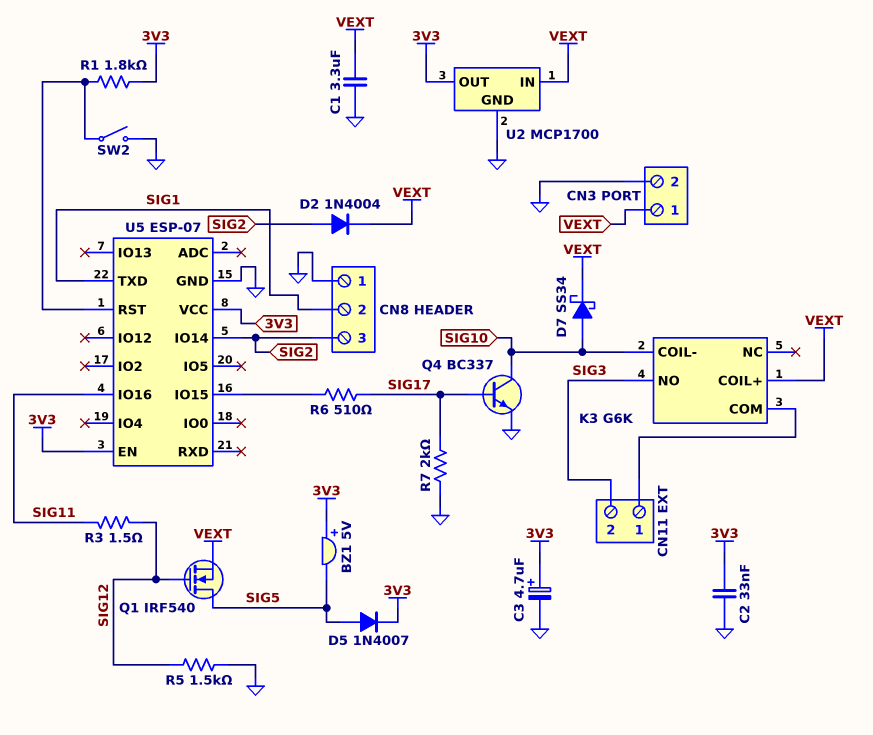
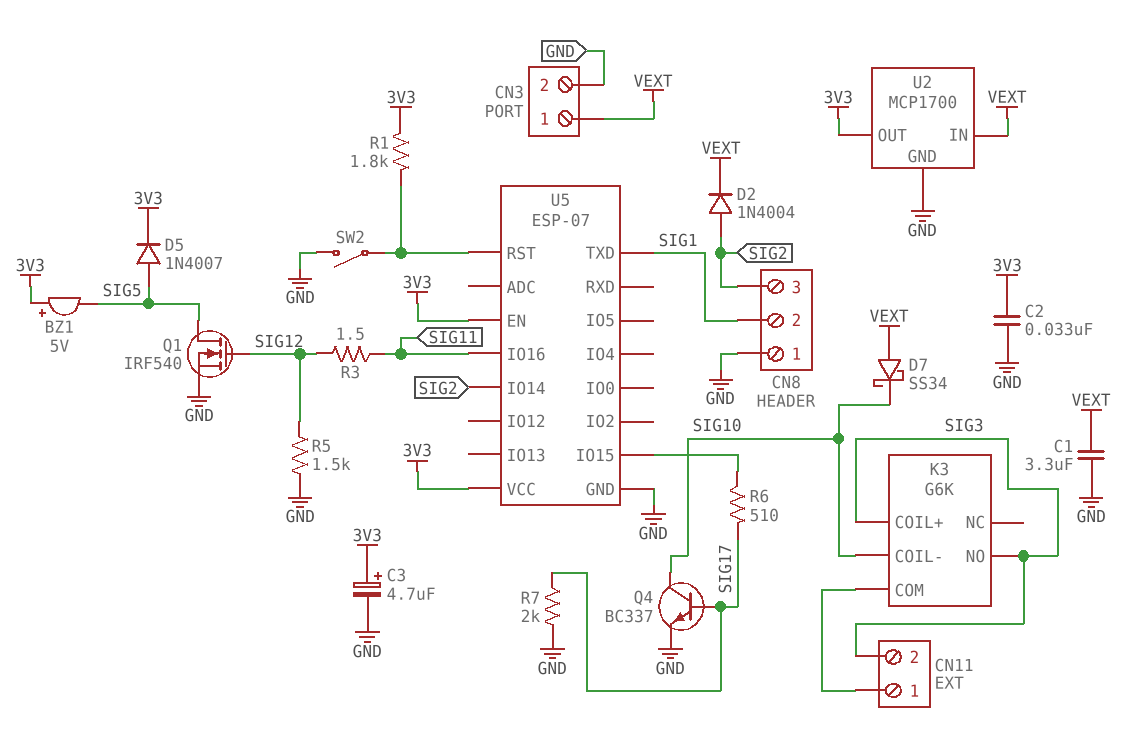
D7: schottky SS34 (A SIG10, K VEXT) -> schottky SS34 (A VEXT, K SIG10)
K3 pin COIL+: VEXT -> SIG3
Q1: NMOS IRF540 (G SIG12, D SIG5, S VEXT) -> NMOS IRF540 (G SIG12, D SIG5, S GND)

